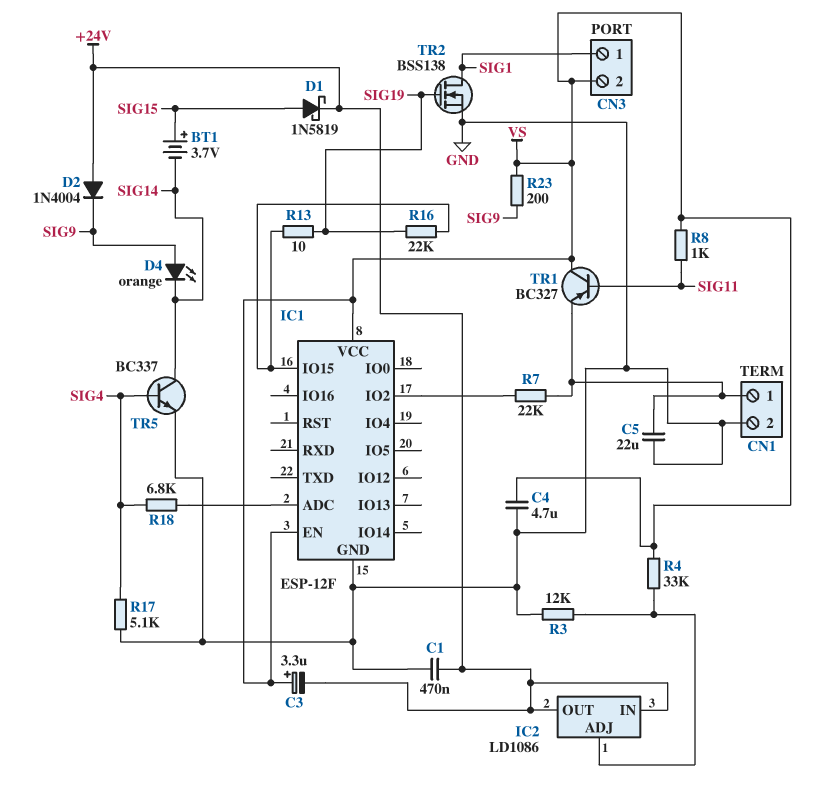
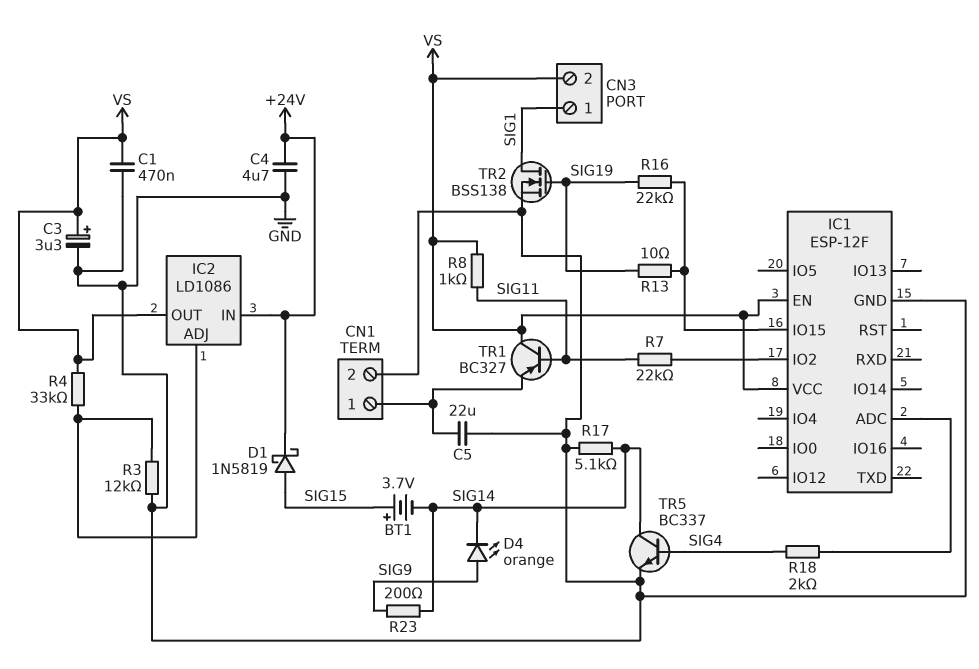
C1: 470nF (+24V, GND) -> 470nF (GND, VS)
C3: 3.3uF (plus VS, minus +24V) -> 3.3uF (plus VS, minus GND)
C4: 4.7uF (GND, VS) -> 4.7uF (+24V, GND)
D2: diode 1N4004 (A +24V, K SIG9) -> none
IC2 pin OUT: +24V -> VS
R7: 22k (CN1/1, IC1/IO2) -> 22k (IC1/IO2, SIG11)
R17: 5.1k (GND, SIG4) -> 5.1k (GND, SIG14)
R18: 6.8k (IC1/ADC, SIG4) -> 2k (IC1/ADC, SIG4)
R23: 200 (SIG9, VS) -> 200 (SIG9, SIG14)

